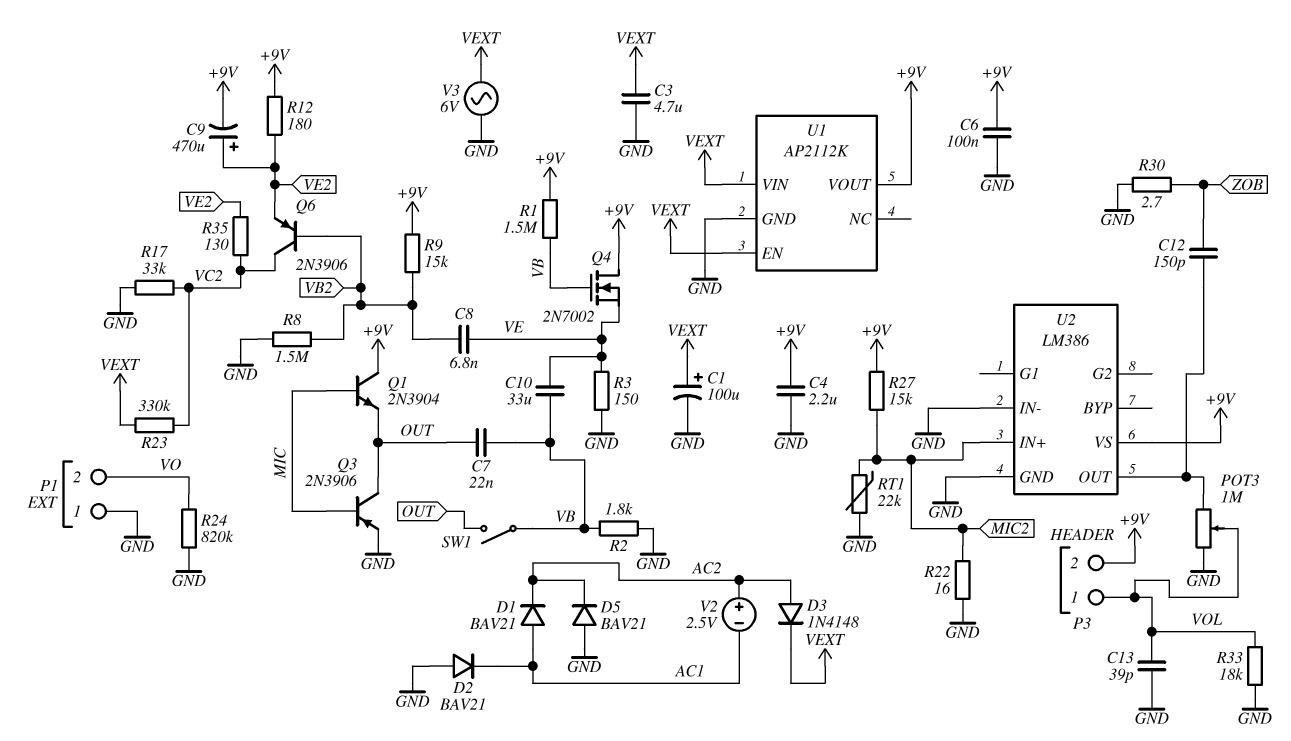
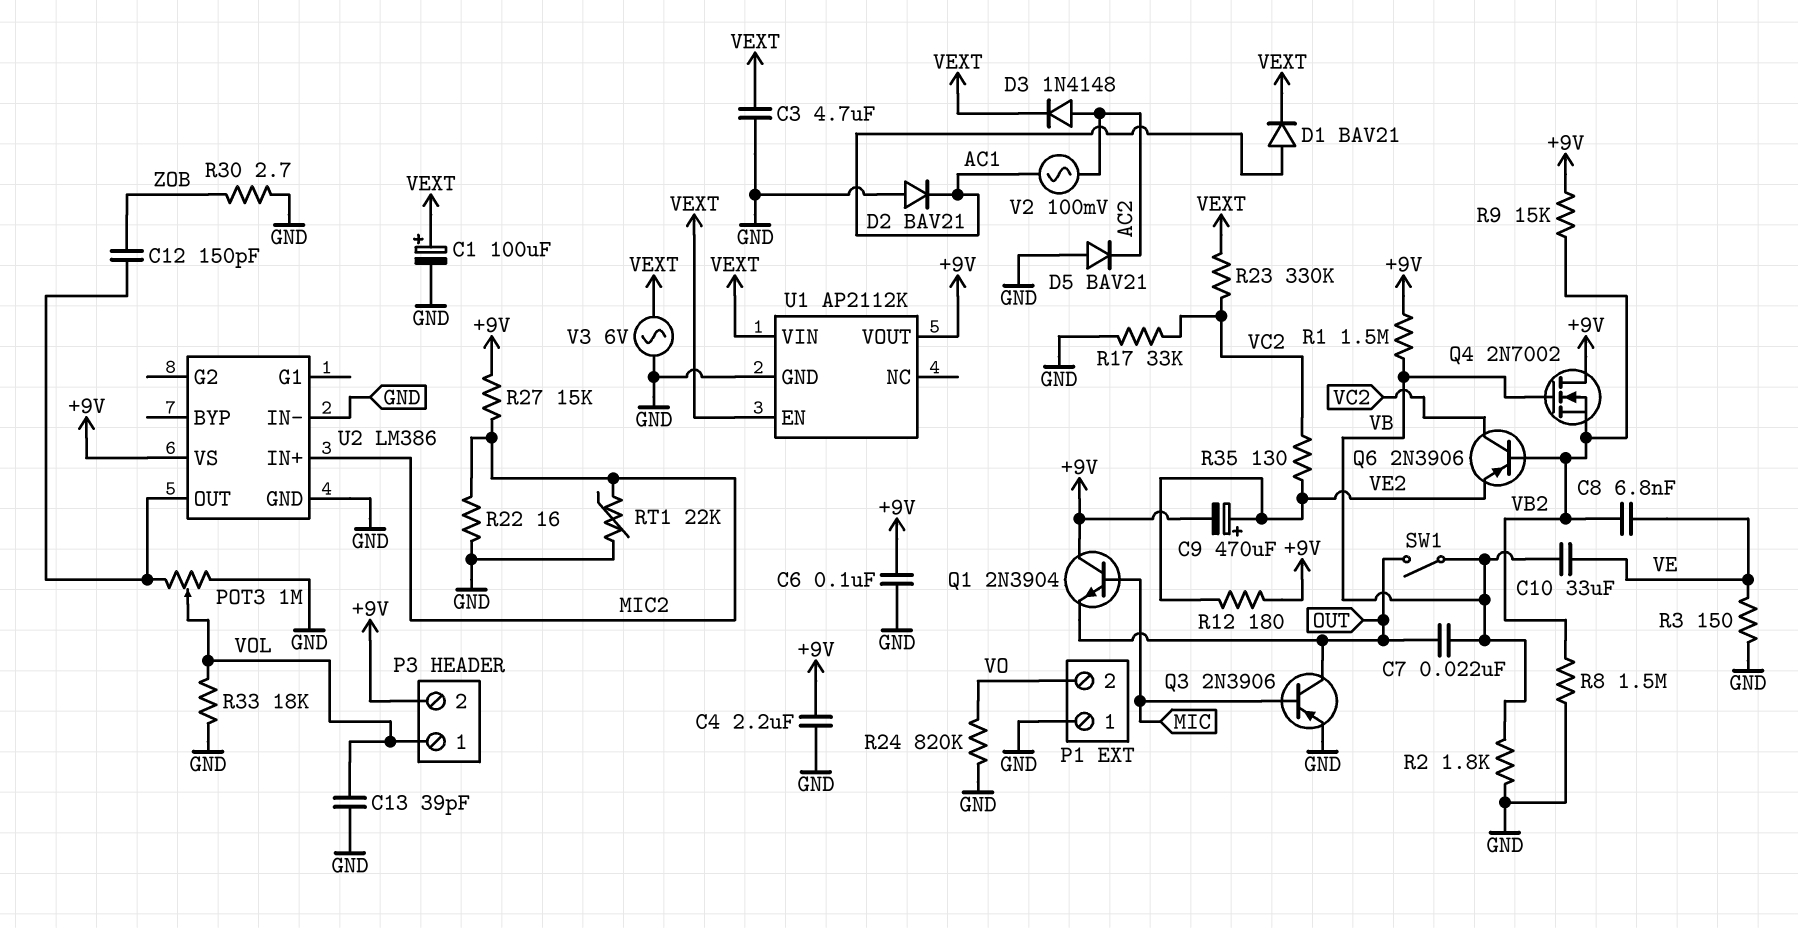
D1: diode BAV21 (A AC1, K AC2) -> diode BAV21 (A AC1, K VEXT)
Q4: NMOS 2N7002 (G VB, D +9V, S VE) -> NMOS 2N7002 (G VB, D +9V, S VB2)
V2: 2.5V (plus AC2, minus AC1) -> AC 100mV (AC1, AC2)

